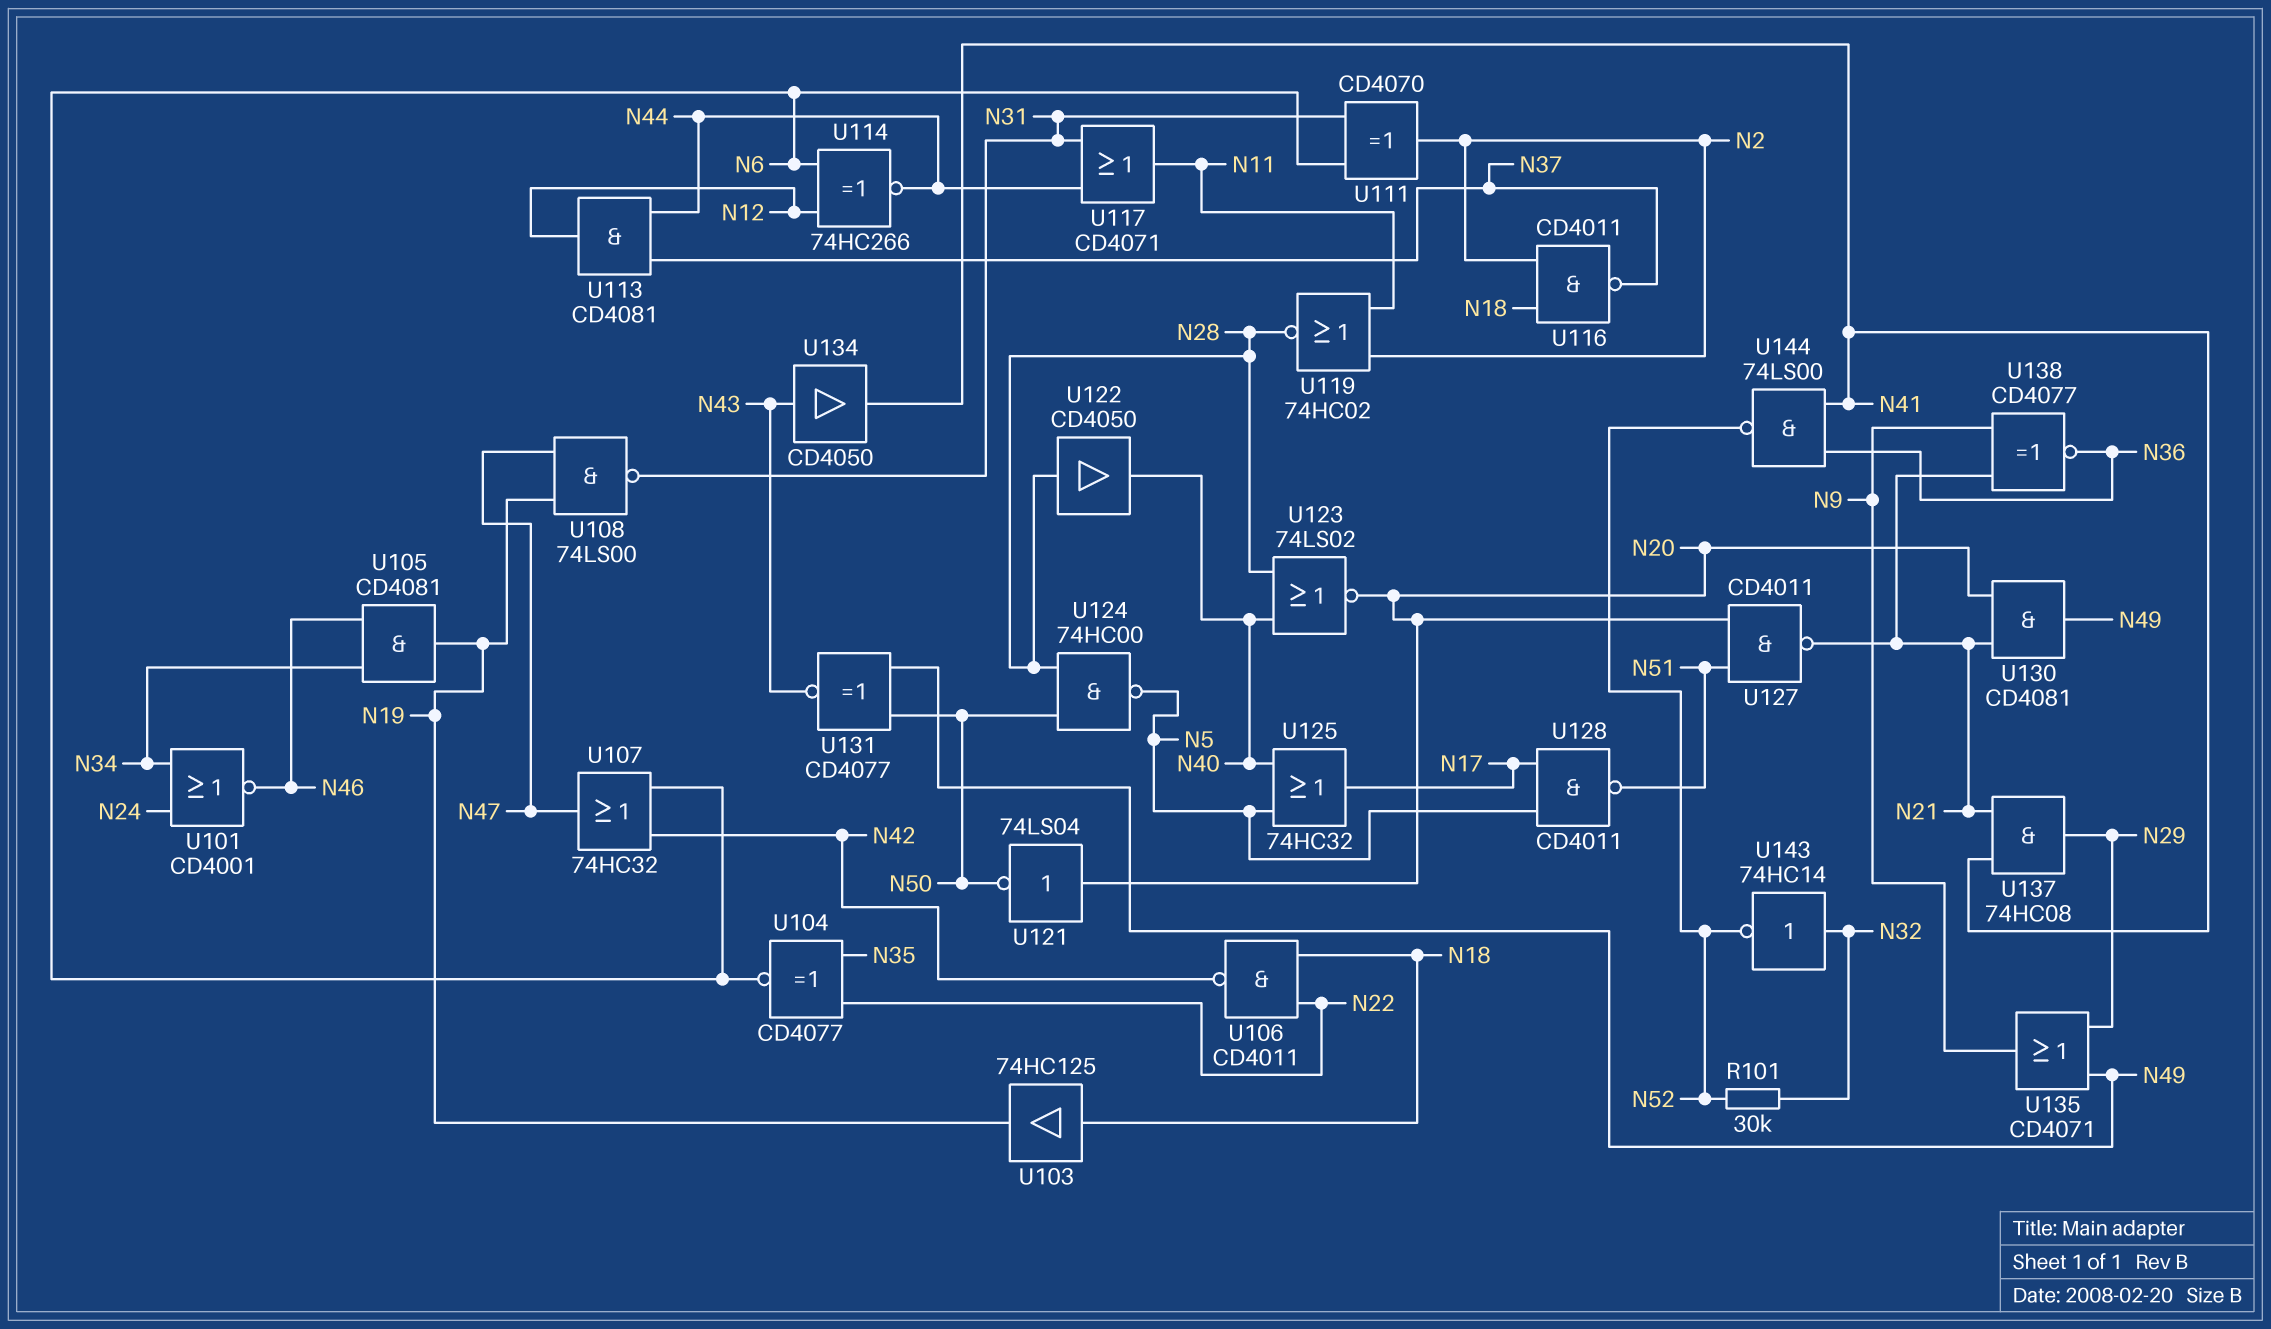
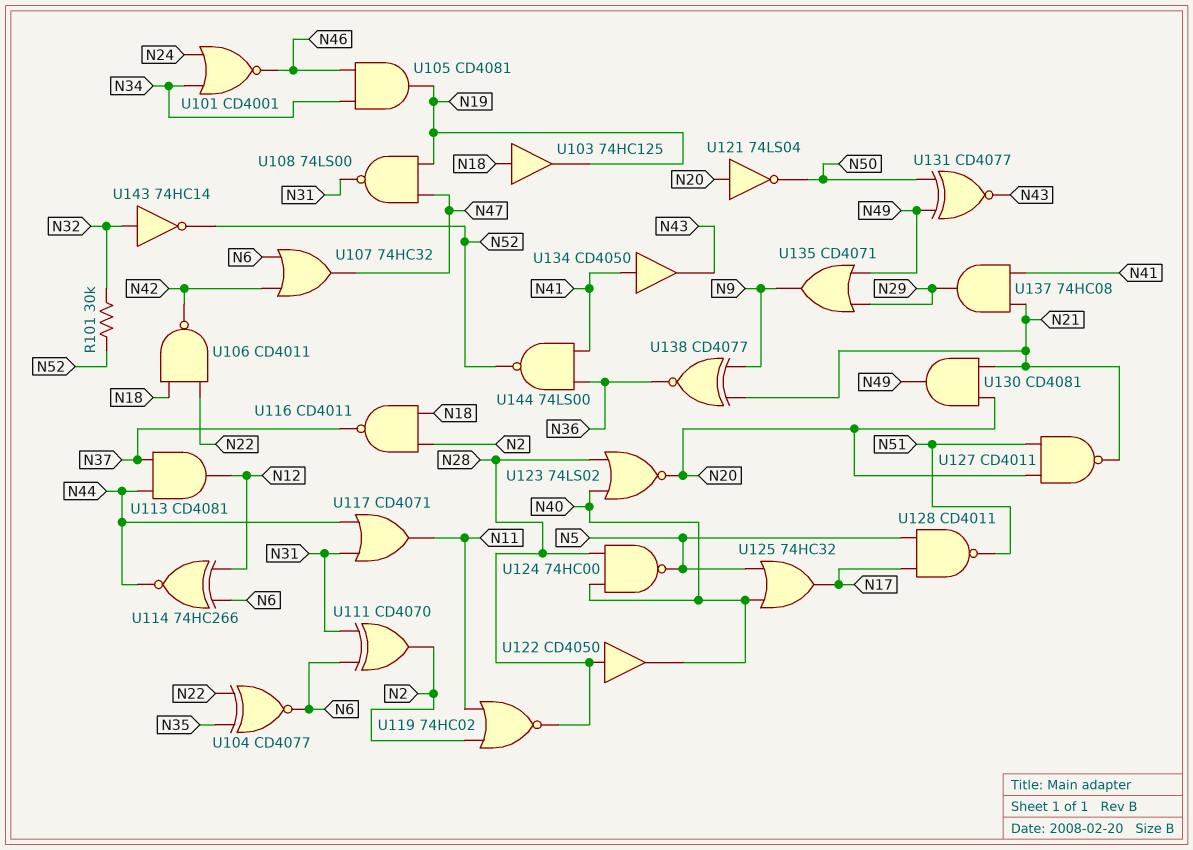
U124: NAND 74HC00 (in N28, in N50, out N5) -> NAND 74HC00 (in N28, in N40, out N5)
U134: buffer CD4050 (in N43, out N41) -> buffer CD4050 (in N41, out N43)

